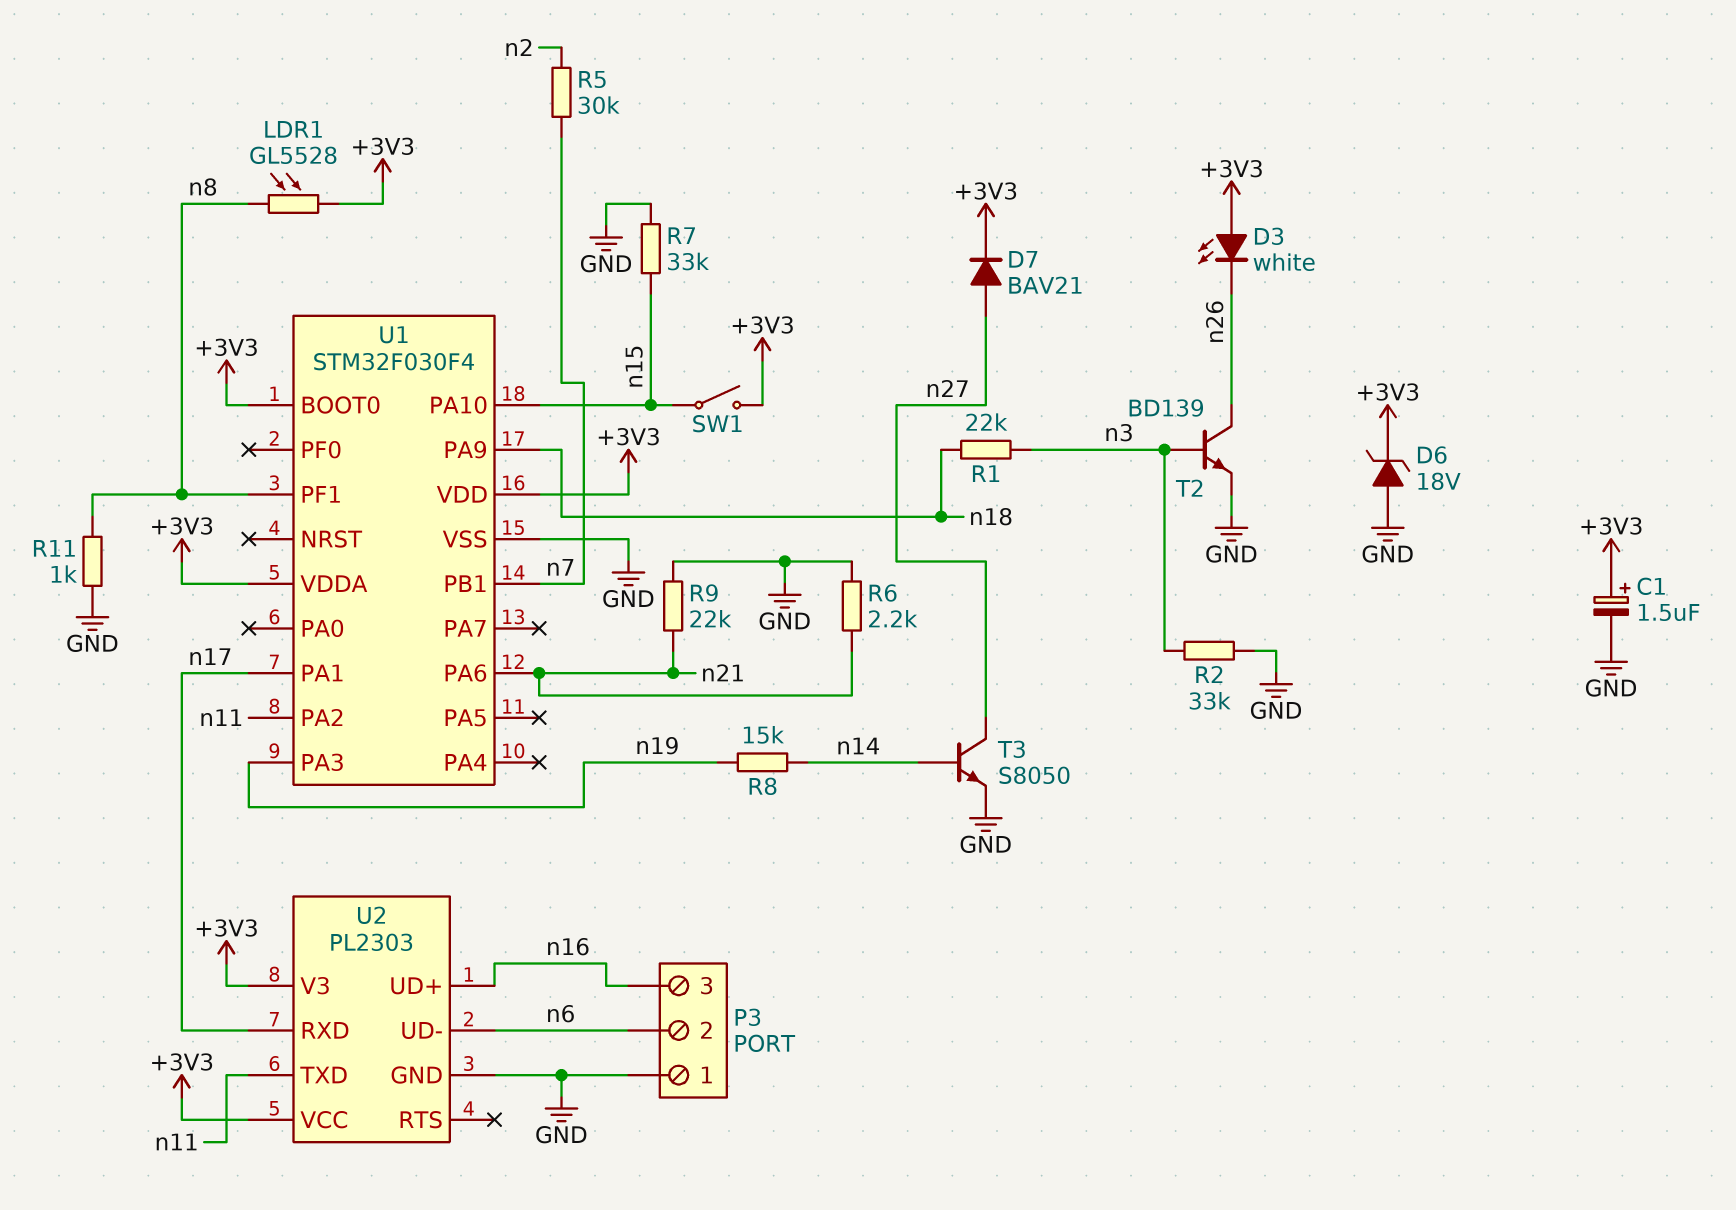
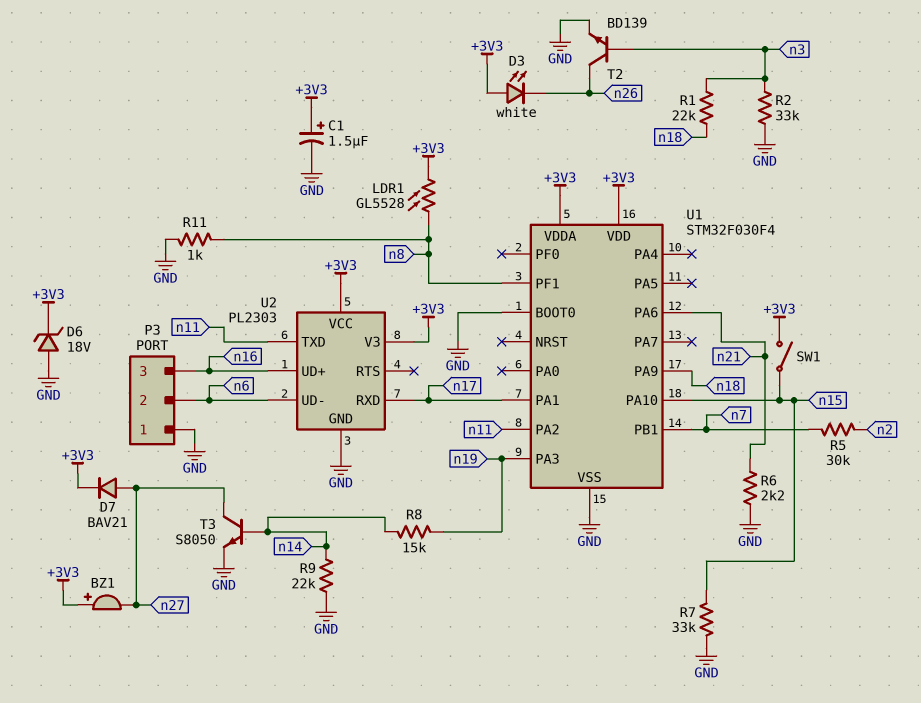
BZ1: none -> buzzer (plus +3V3, minus n27)
R9: 22k (GND, n21) -> 22k (GND, n14)
U1 pin BOOT0: +3V3 -> GND

